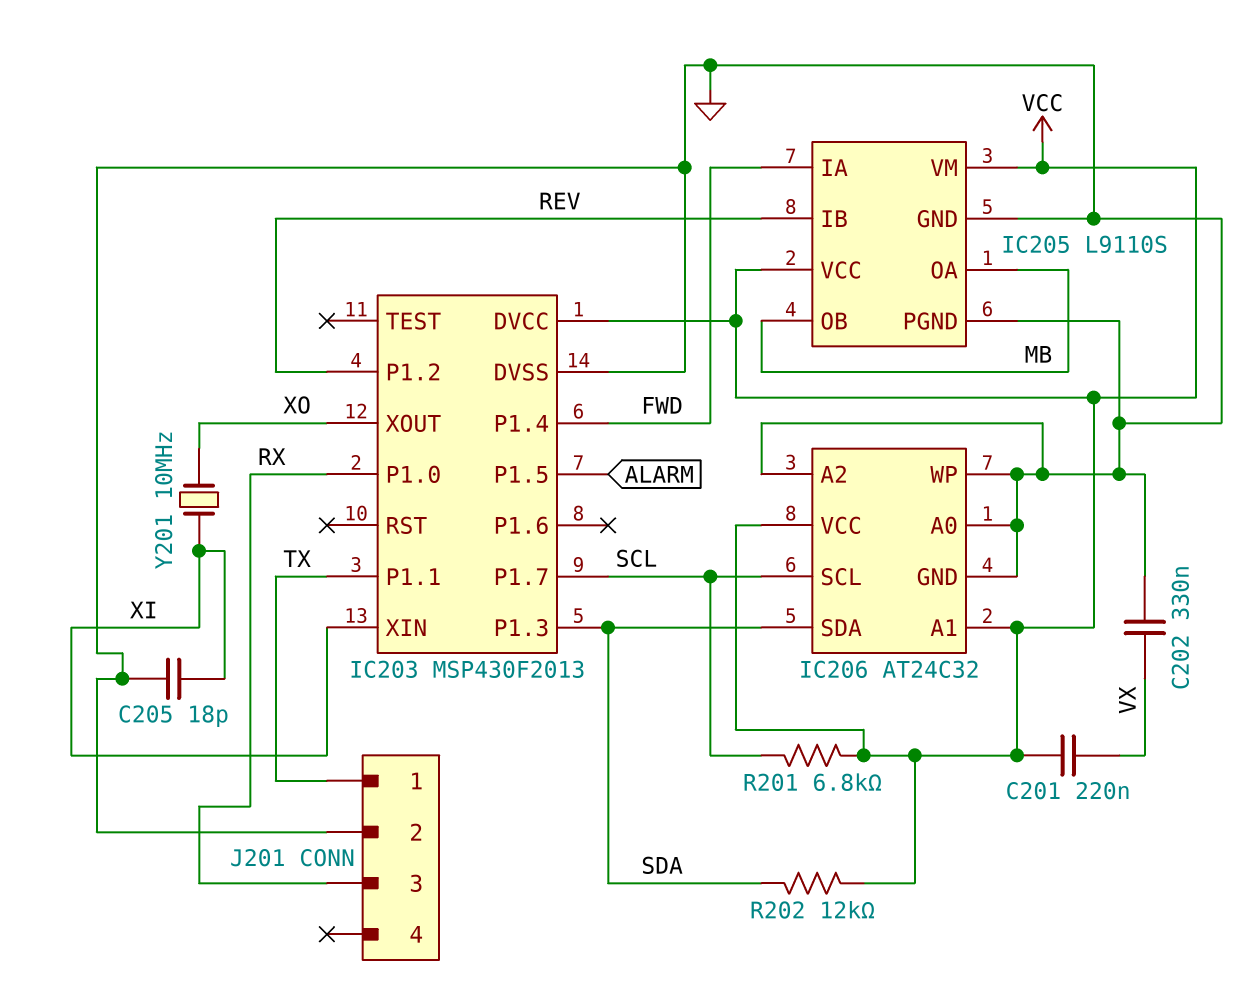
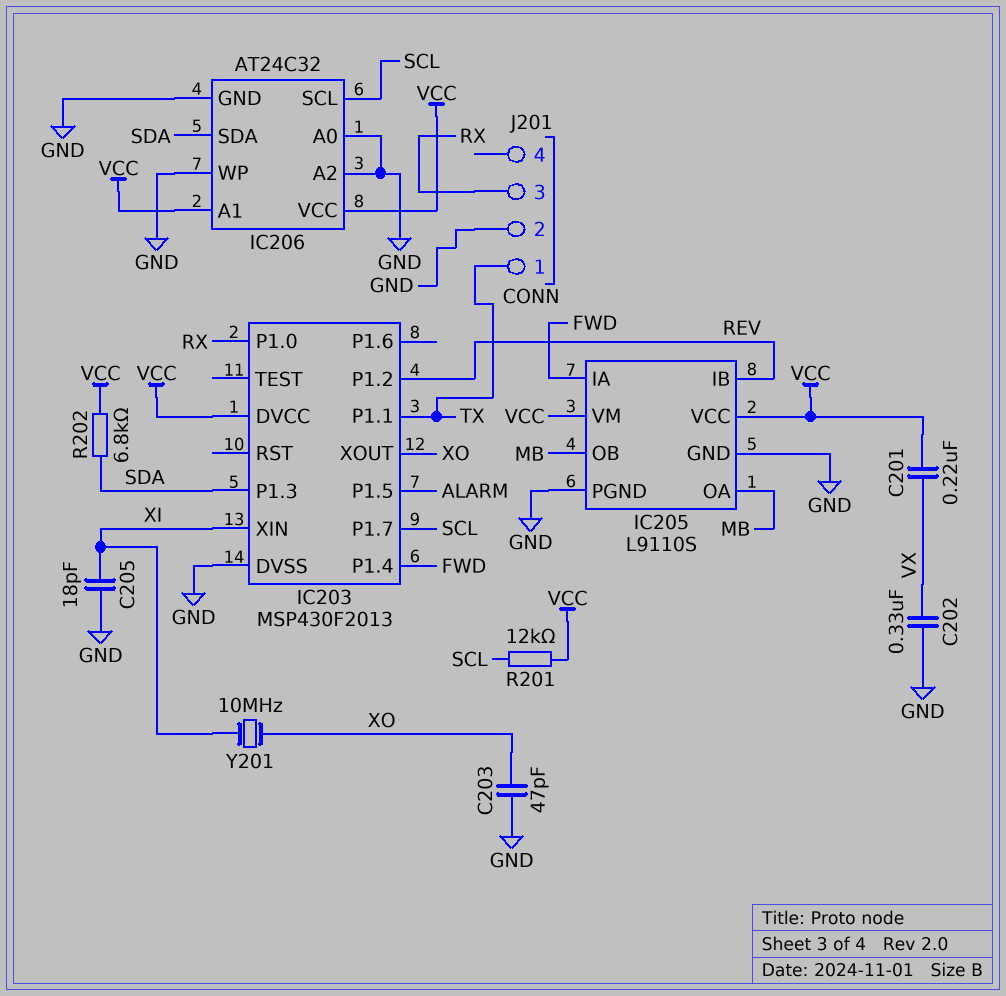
C203: none -> 47pF (GND, XO)
R201: 6.8k (SCL, VCC) -> 12k (SCL, VCC)
R202: 12k (SDA, VCC) -> 6.8k (SDA, VCC)

